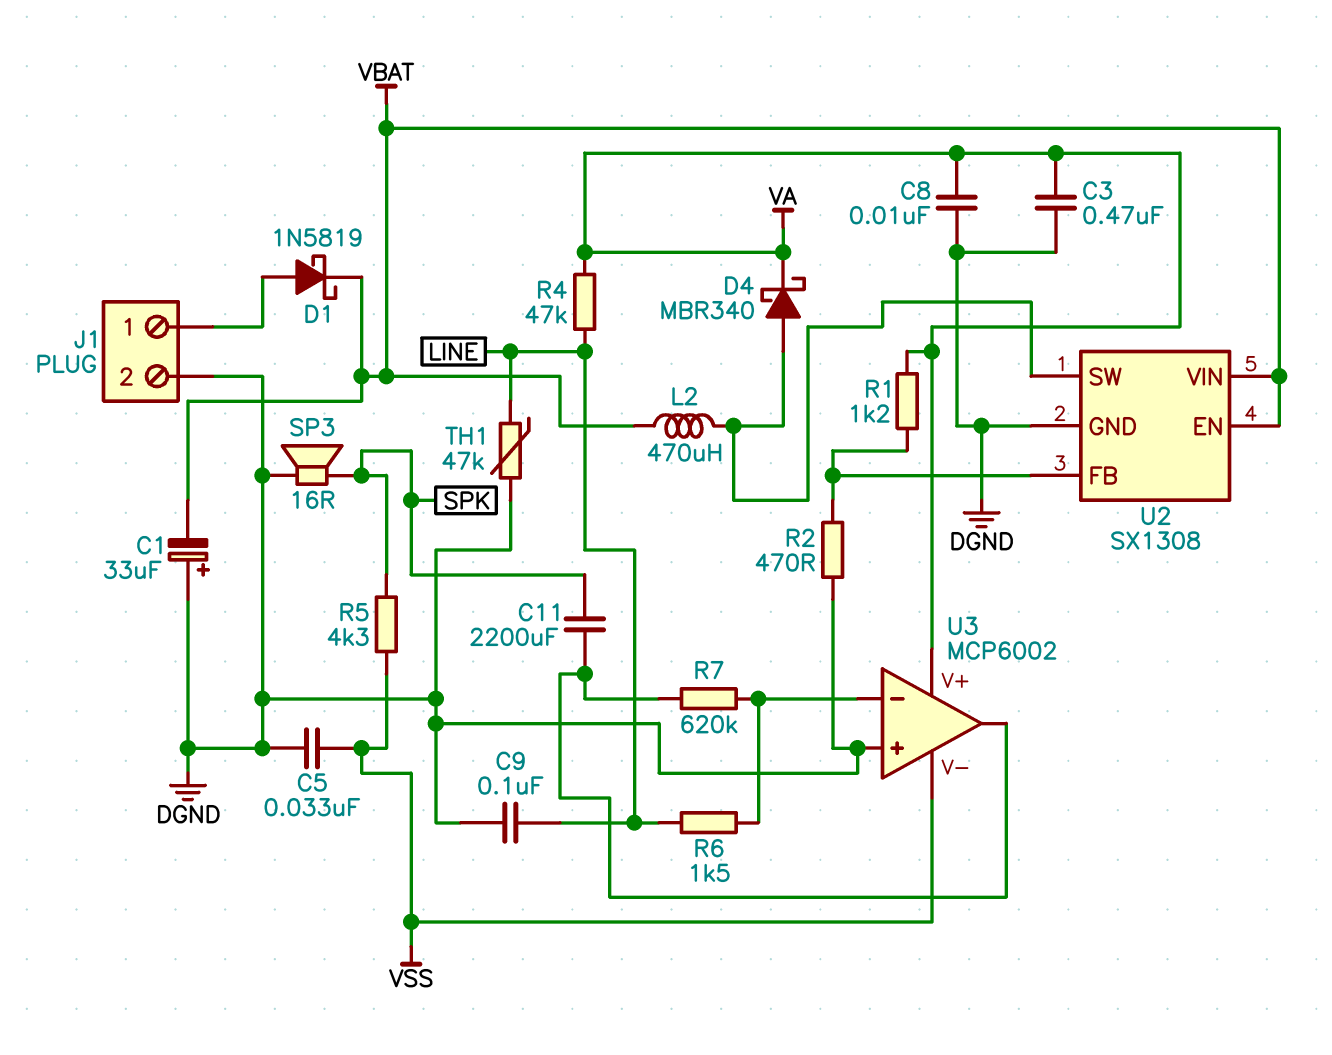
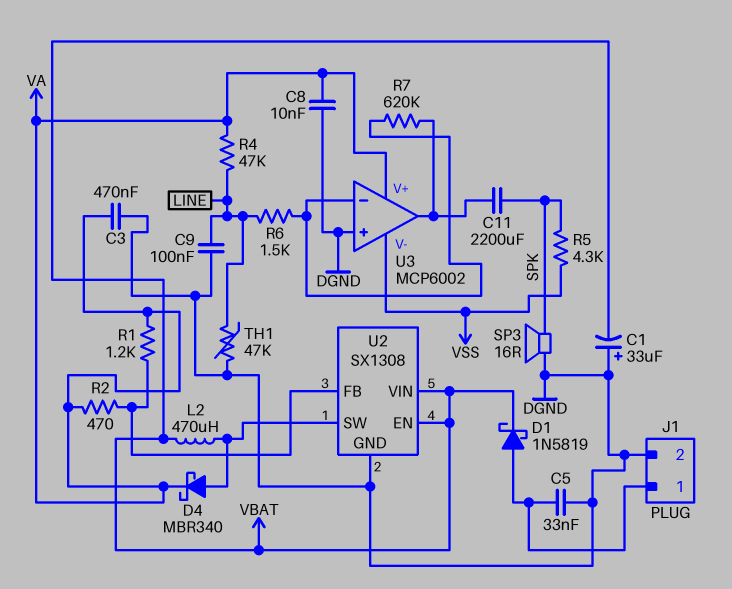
C5: 33nF (DGND, VSS) -> 33nF (DGND, J1/1)
R2: 470 (DGND, U2/FB) -> 470 (U2/FB, VA)

